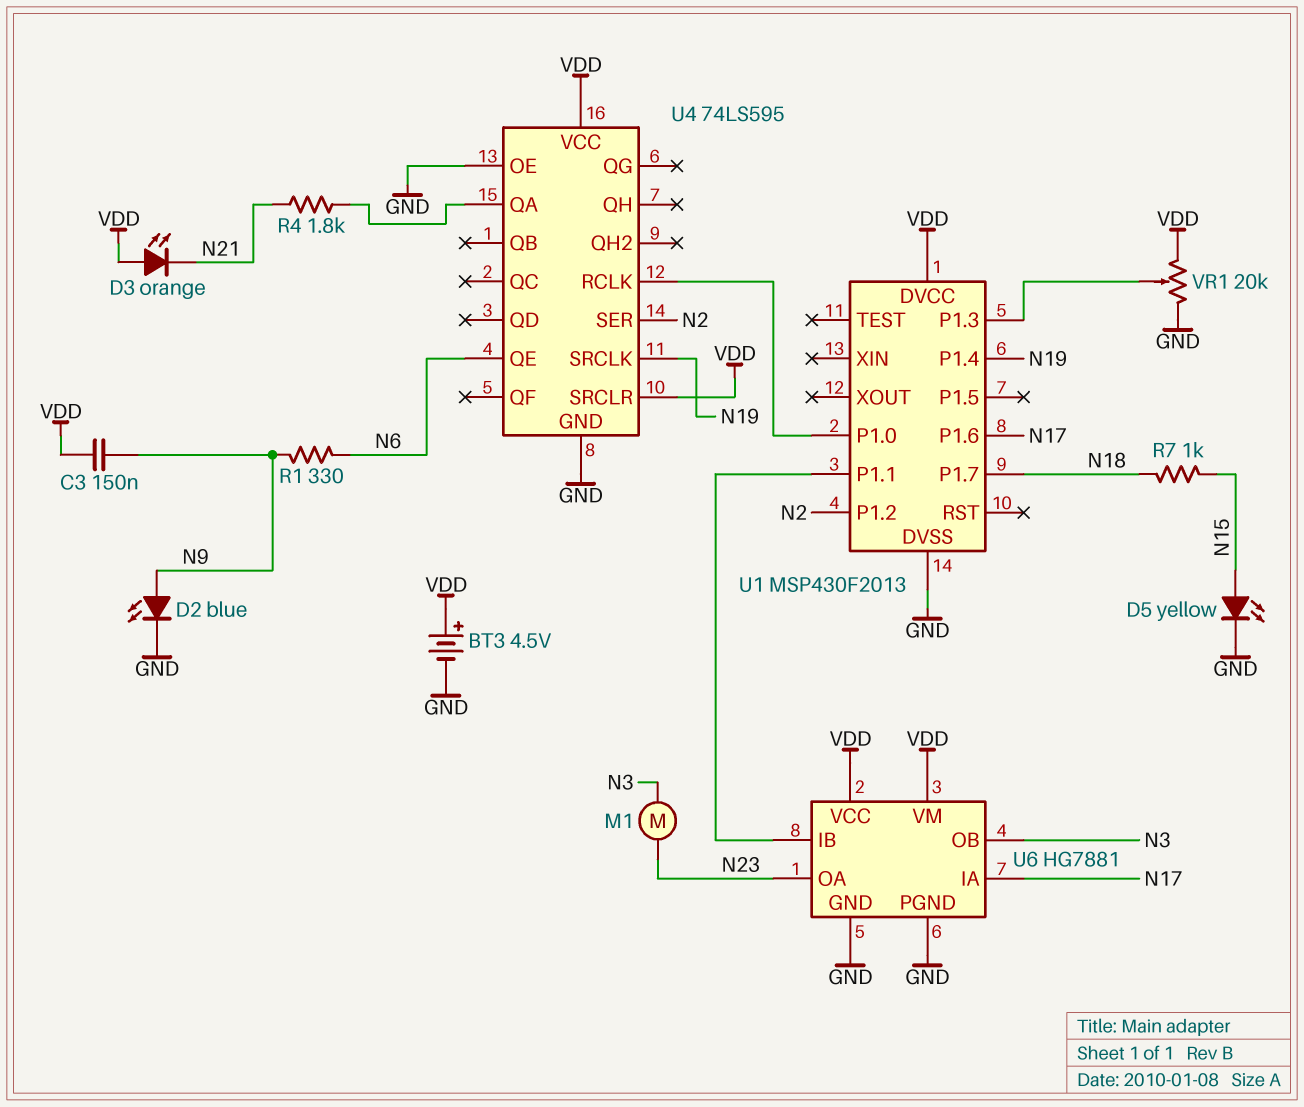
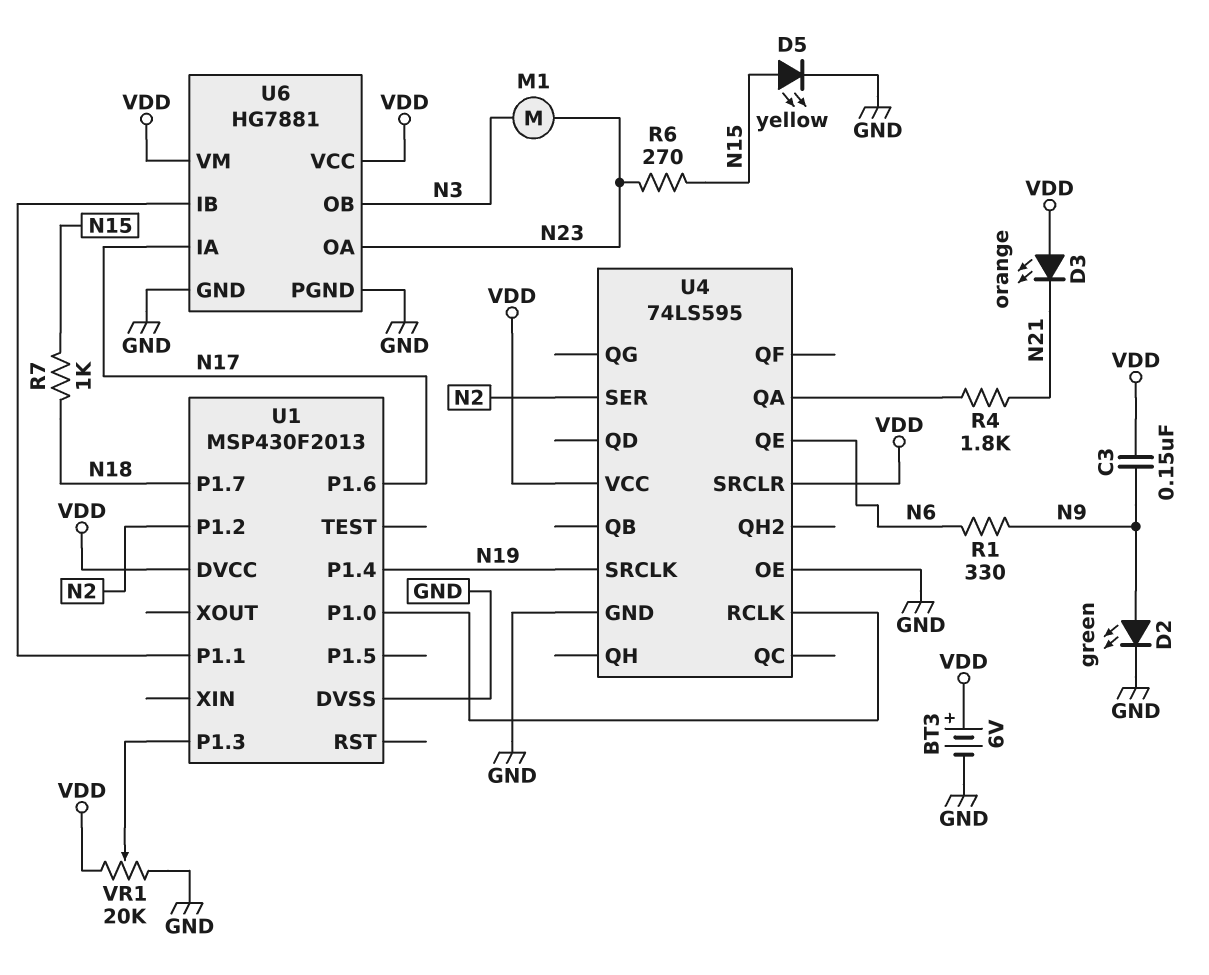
BT3: 4.5V (plus VDD, minus GND) -> 6V (plus VDD, minus GND)
D2: LED blue (A N9, K GND) -> LED green (A N9, K GND)
R6: none -> 270 (N15, N23)

